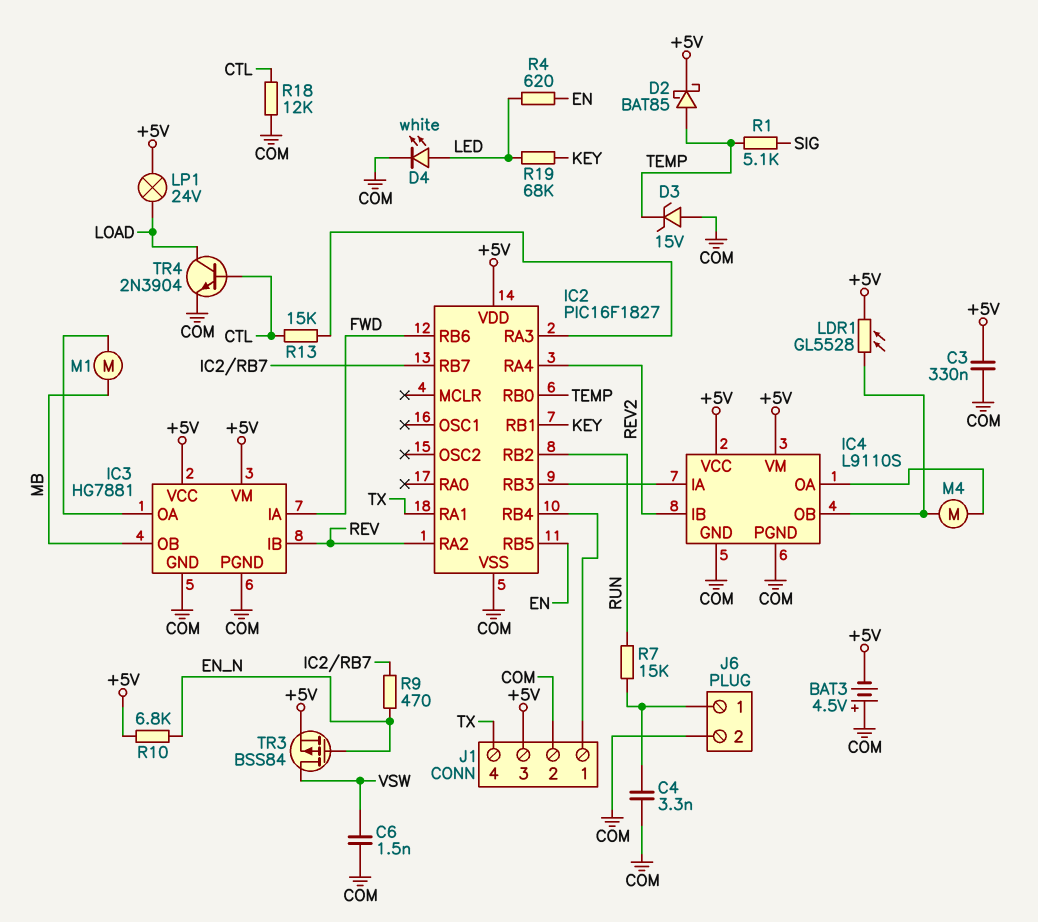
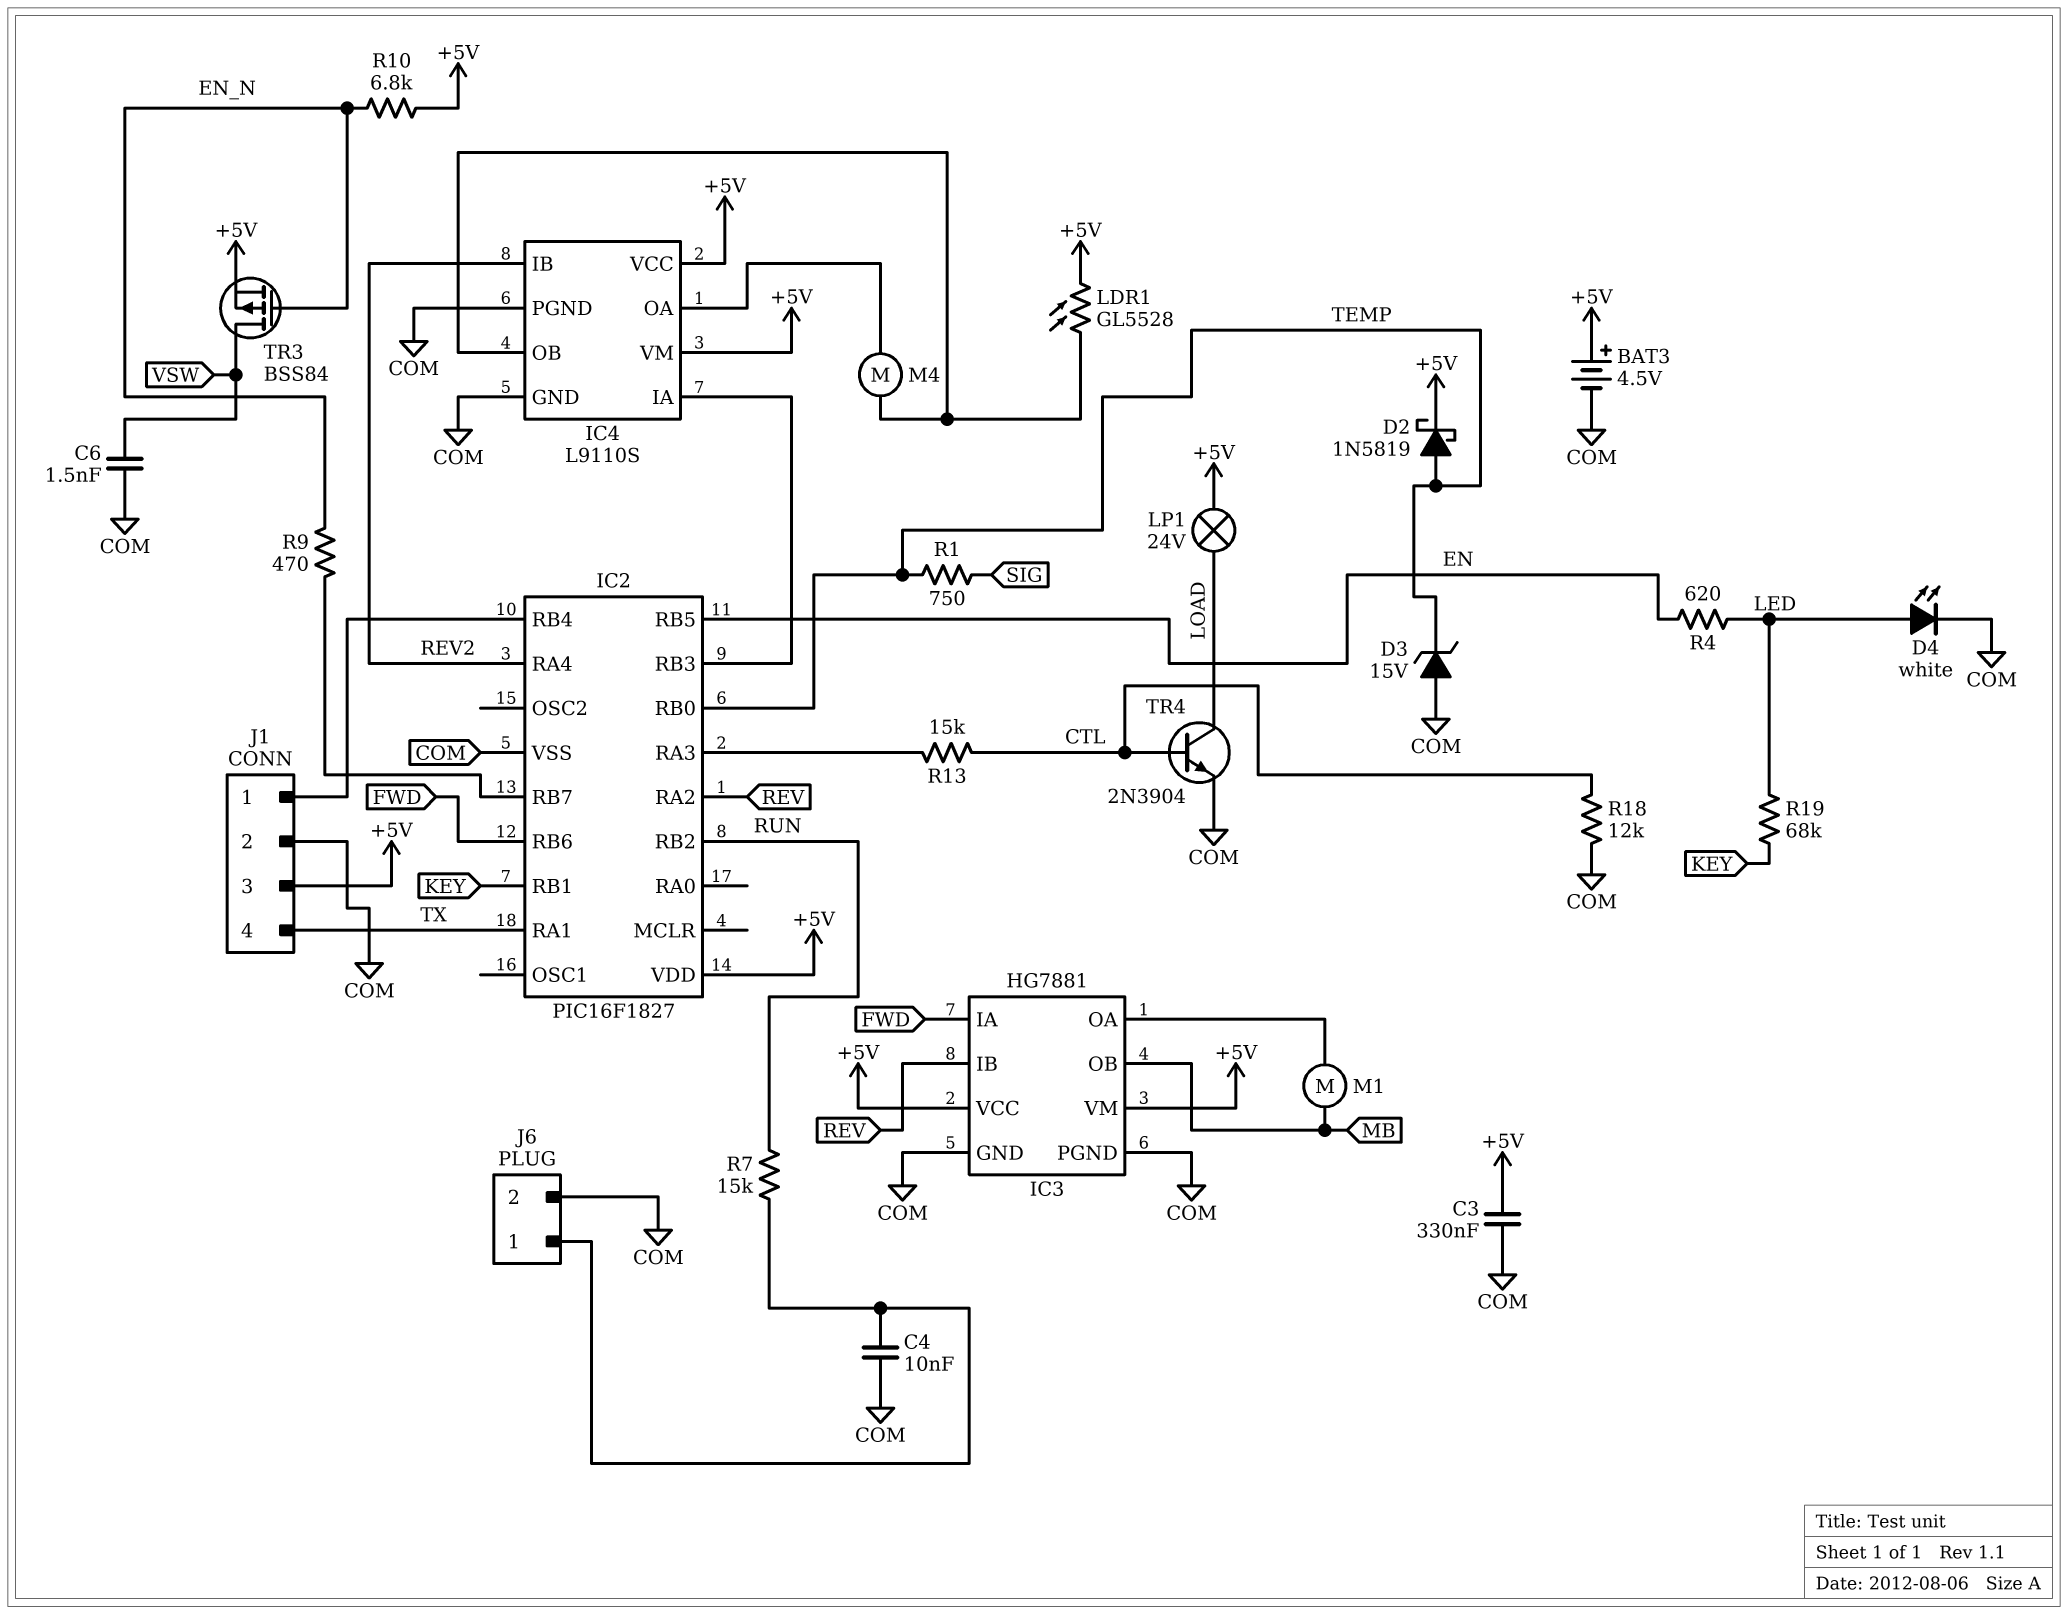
BAT3: 4.5V (plus COM, minus +5V) -> 4.5V (plus +5V, minus COM)
C4: 3.3nF (COM, J6/1) -> 10nF (COM, J6/1)
D2: schottky BAT85 (A TEMP, K +5V) -> schottky 1N5819 (A TEMP, K +5V)
R1: 5.1k (SIG, TEMP) -> 750 (SIG, TEMP)

